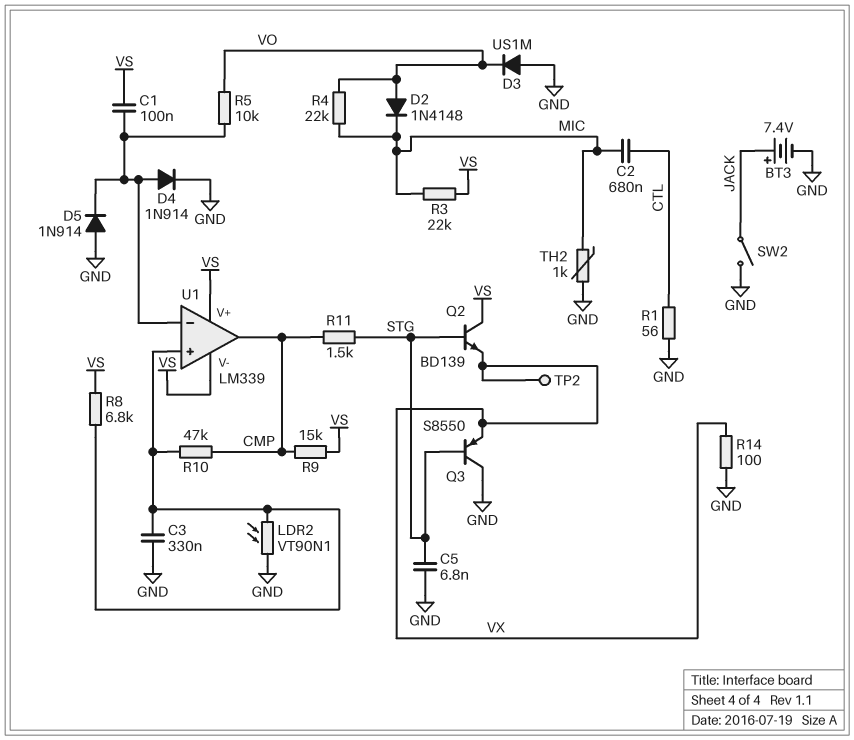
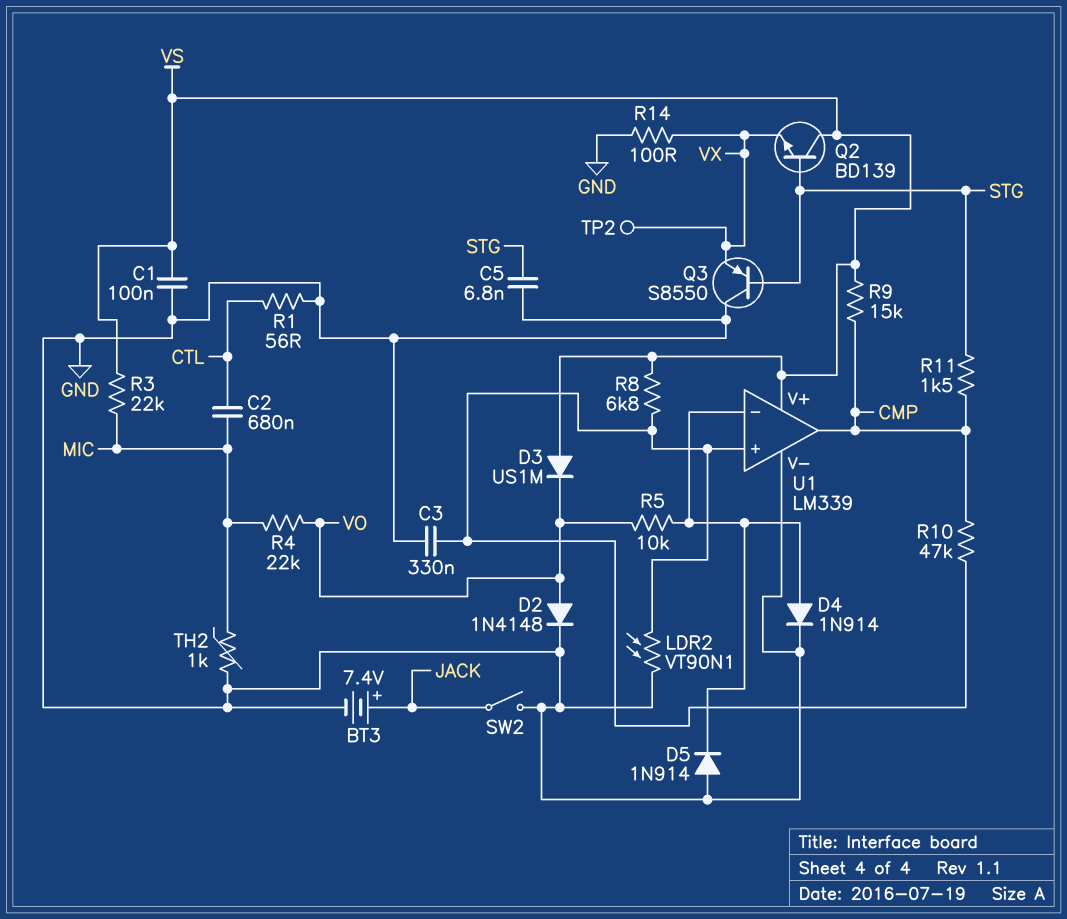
C1: 100nF (U1/in-, VS) -> 100nF (GND, VS)
D2: diode 1N4148 (A VO, K MIC) -> diode 1N4148 (A VO, K GND)
D3: diode US1M (A GND, K VO) -> diode US1M (A VS, K VO)
U1 pin V-: VS -> GND

